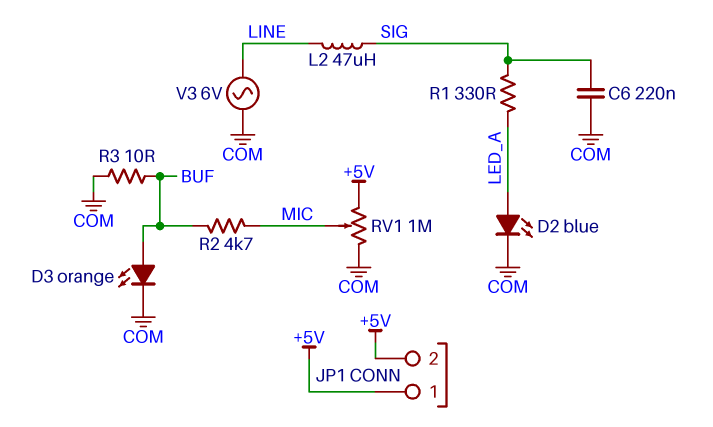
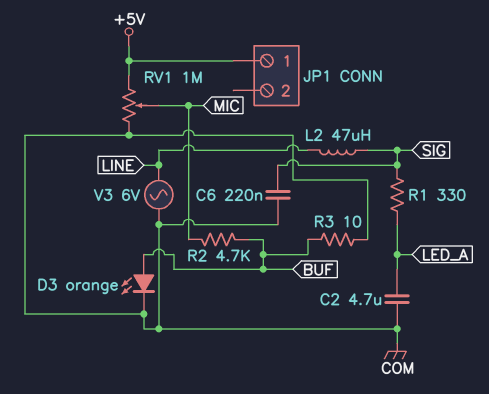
C2: none -> 4.7uF (COM, LED_A)
D2: LED blue (A LED_A, K COM) -> none
JP1 pin 2: +5V -> none

